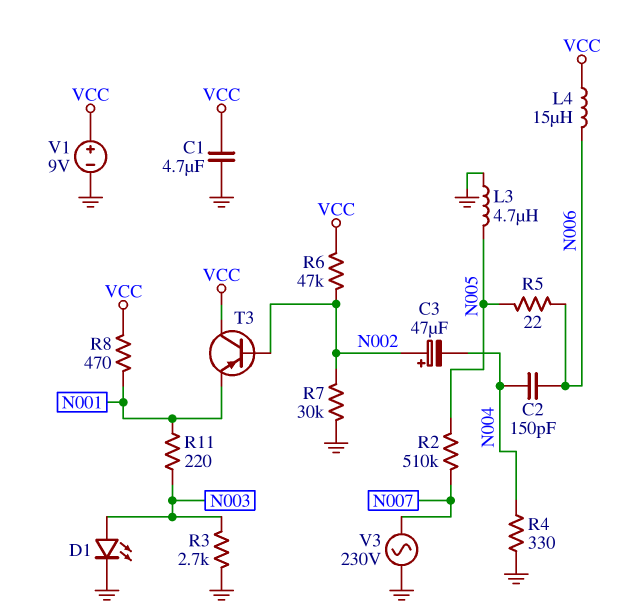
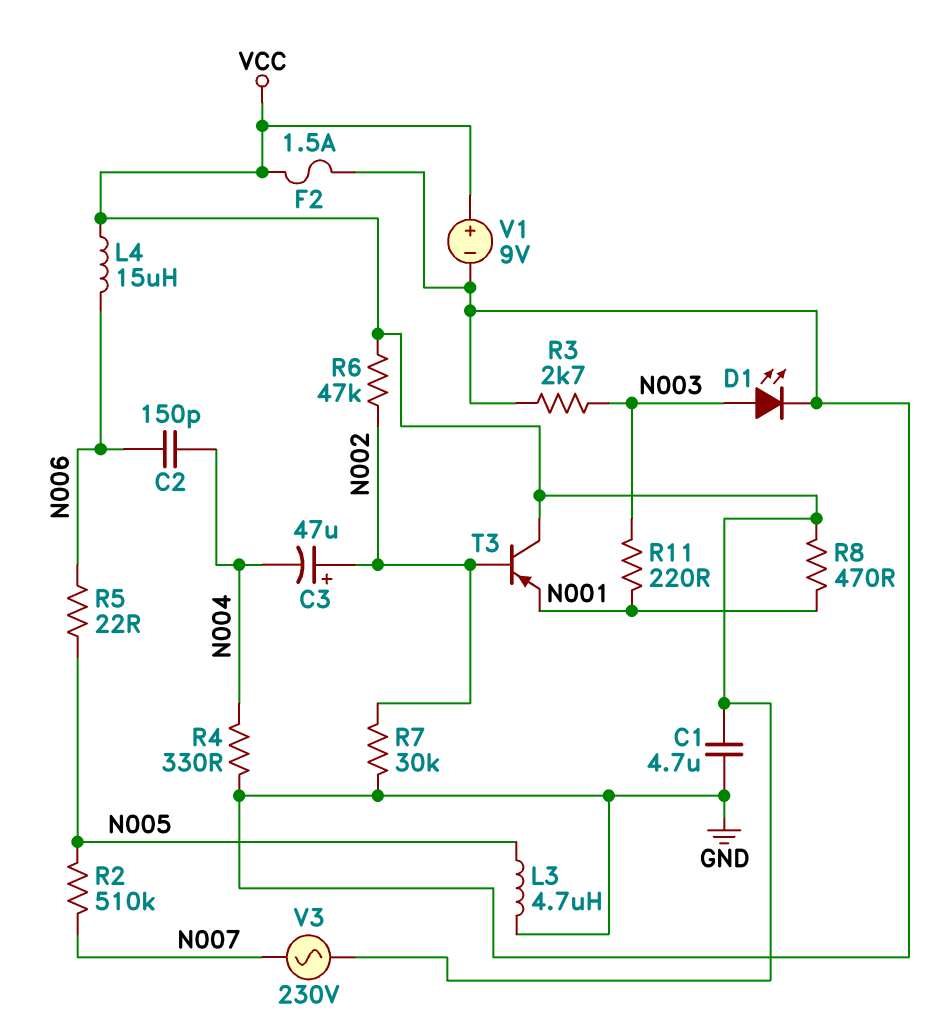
F2: none -> 1.5A (GND, VCC)
V3: AC 230V (GND, N007) -> AC 230V (N007, VCC)

